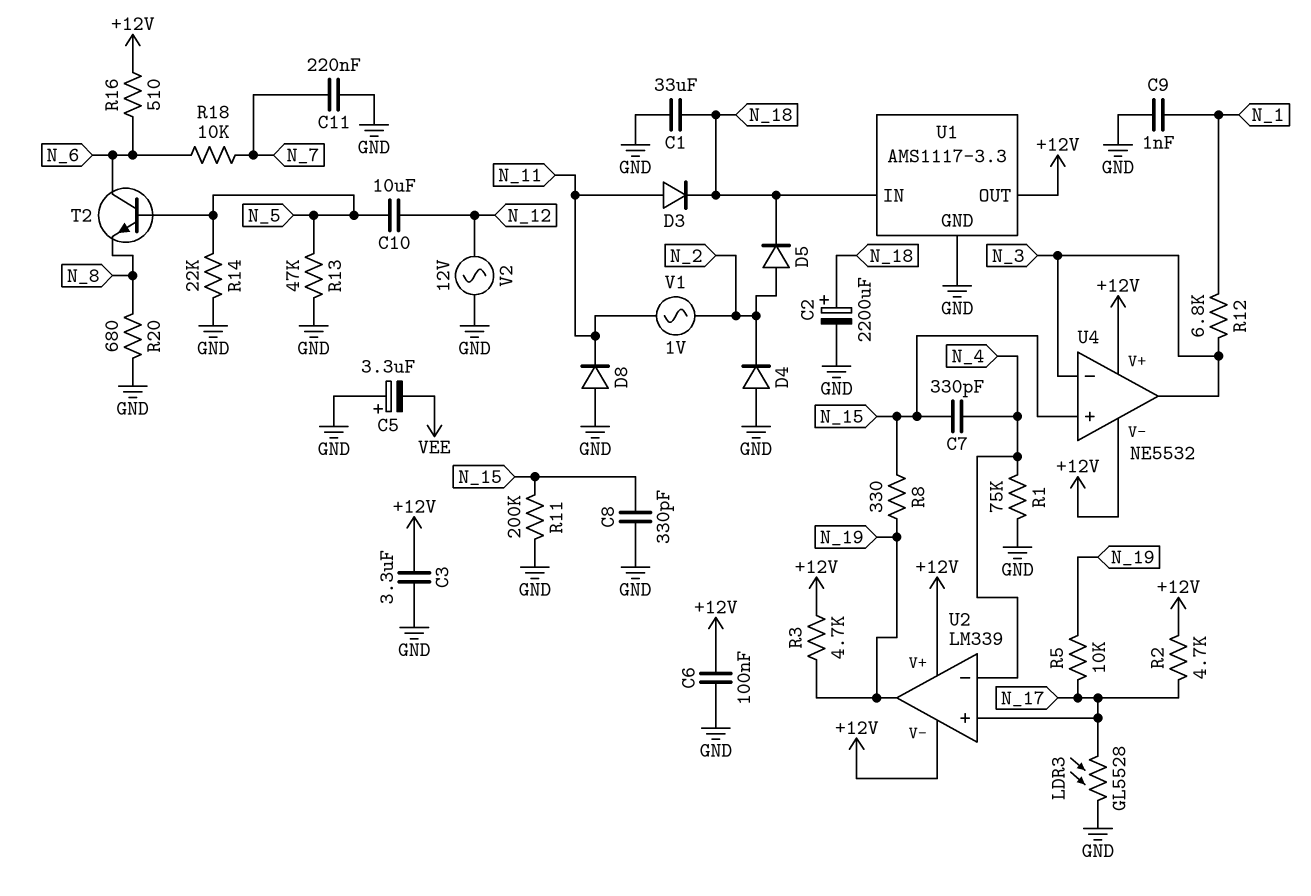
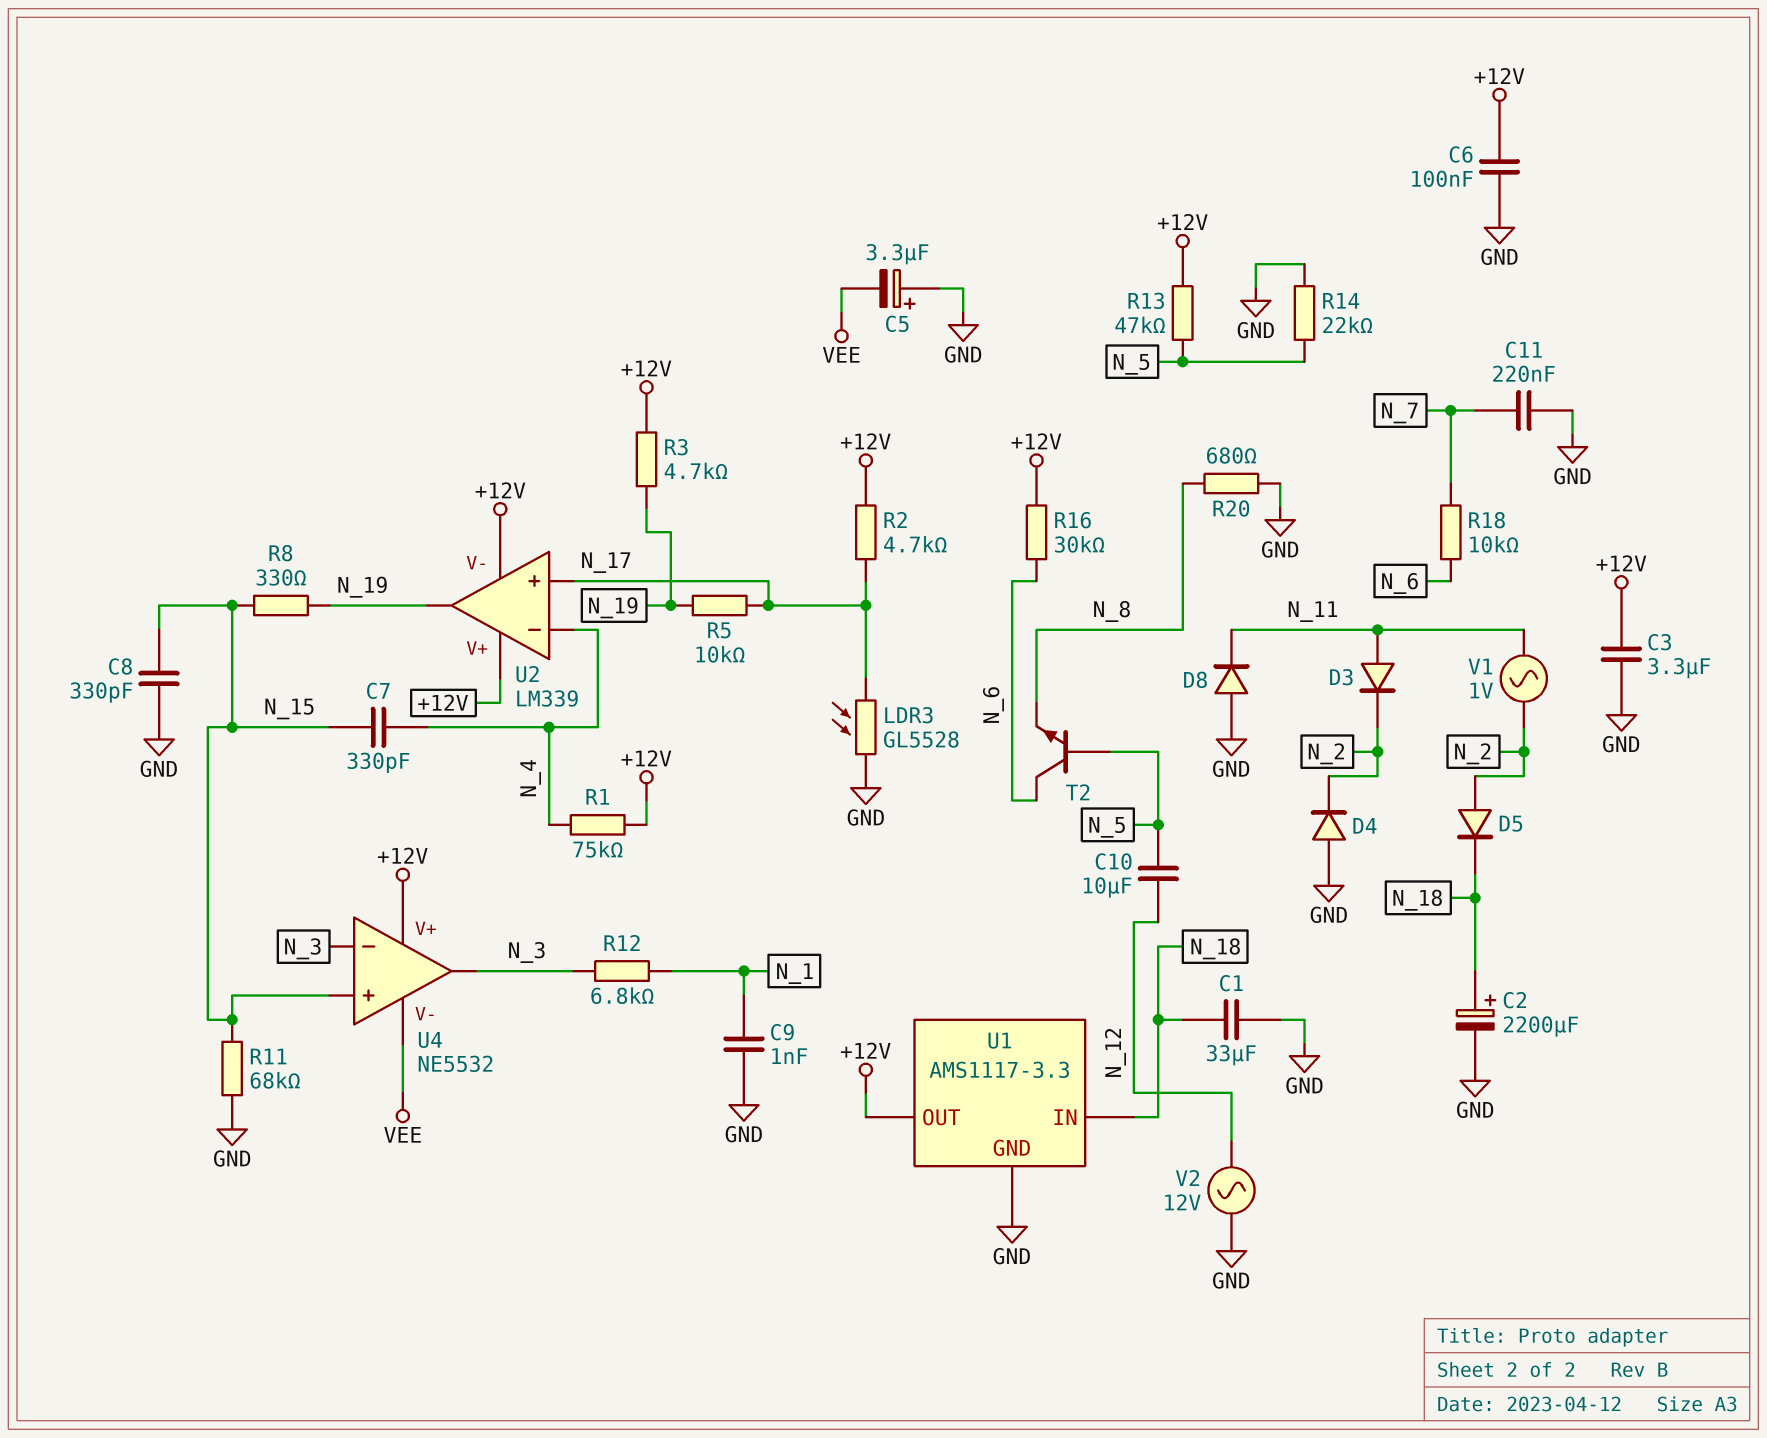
D3: diode (A N_11, K N_18) -> diode (A N_11, K N_2)
R1: 75k (GND, N_4) -> 75k (+12V, N_4)
R11: 200k (GND, N_15) -> 68k (GND, N_15)
R13: 47k (GND, N_5) -> 47k (+12V, N_5)
R16: 510 (+12V, N_6) -> 30k (+12V, N_6)
U4 pin V-: +12V -> VEE

